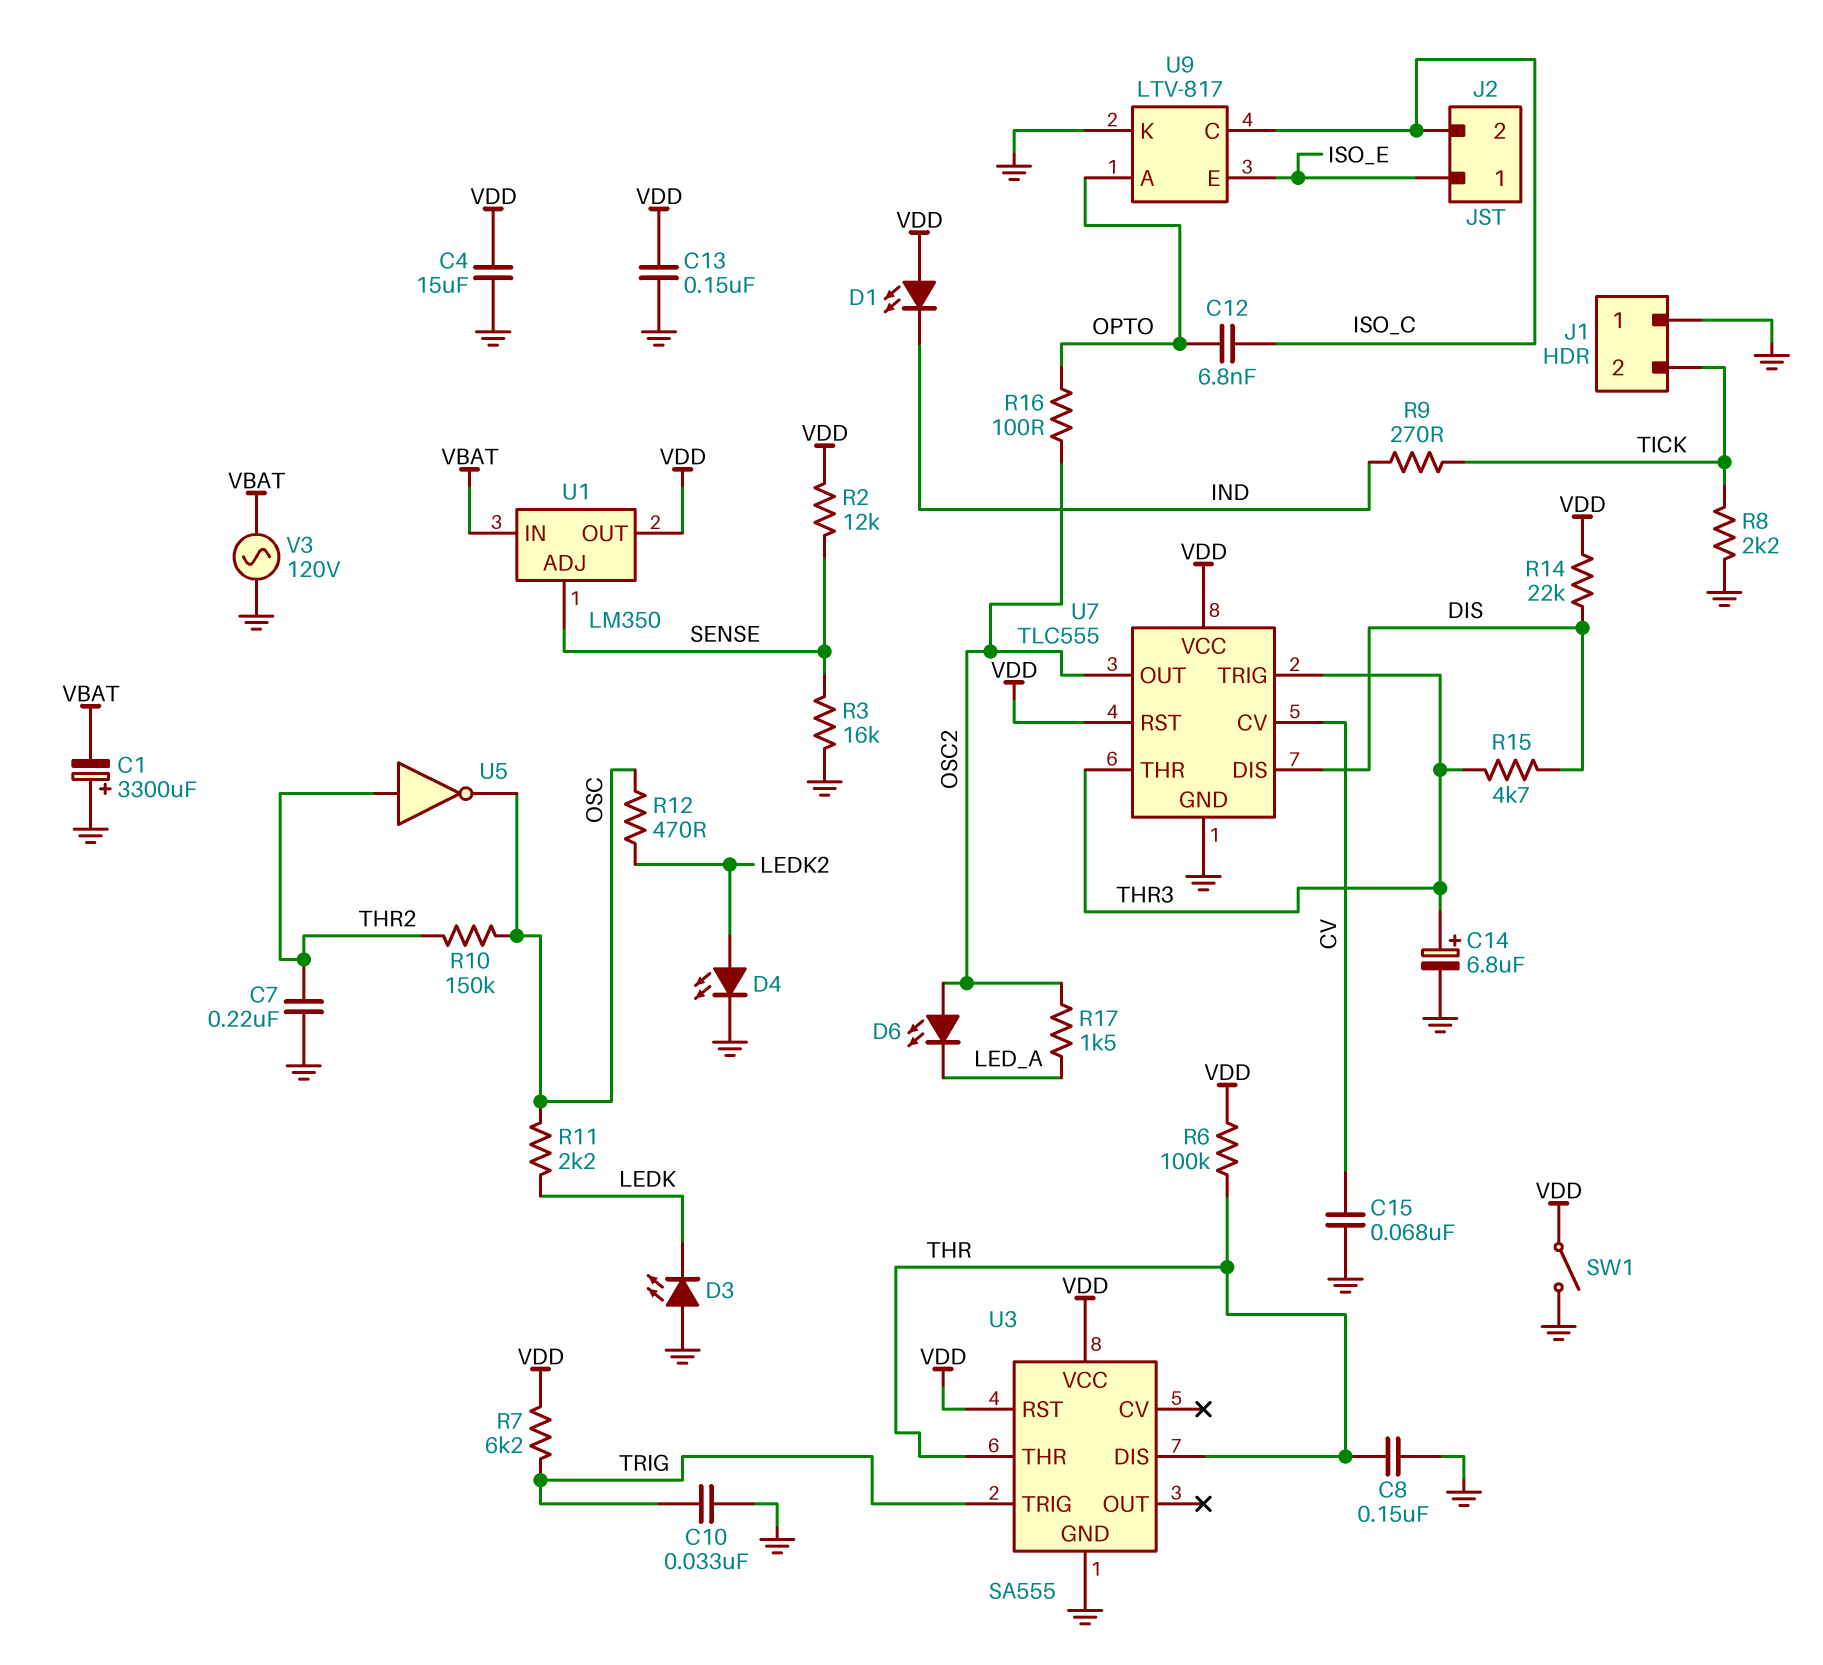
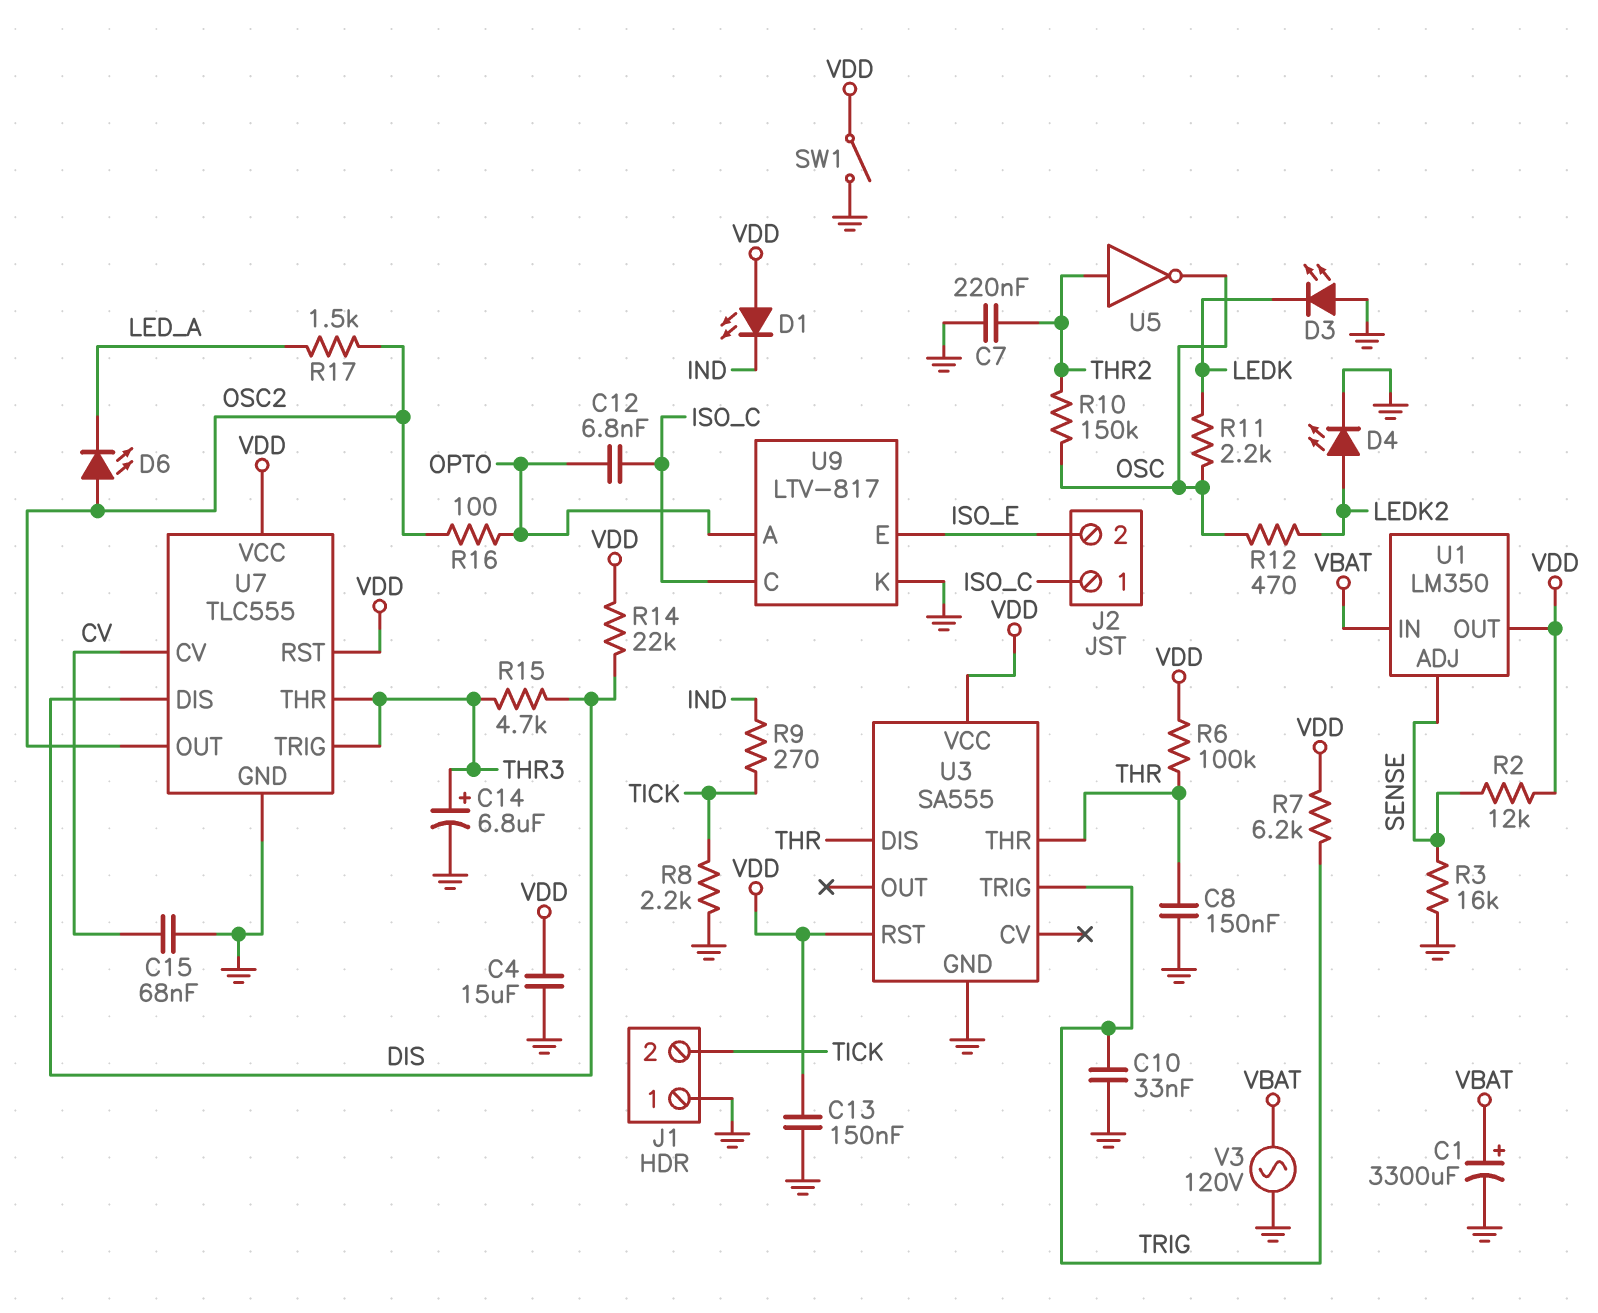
C1: 3300uF (plus GND, minus VBAT) -> 3300uF (plus VBAT, minus GND)
J2 pin 1: ISO_E -> ISO_C
J2 pin 2: ISO_C -> ISO_E

